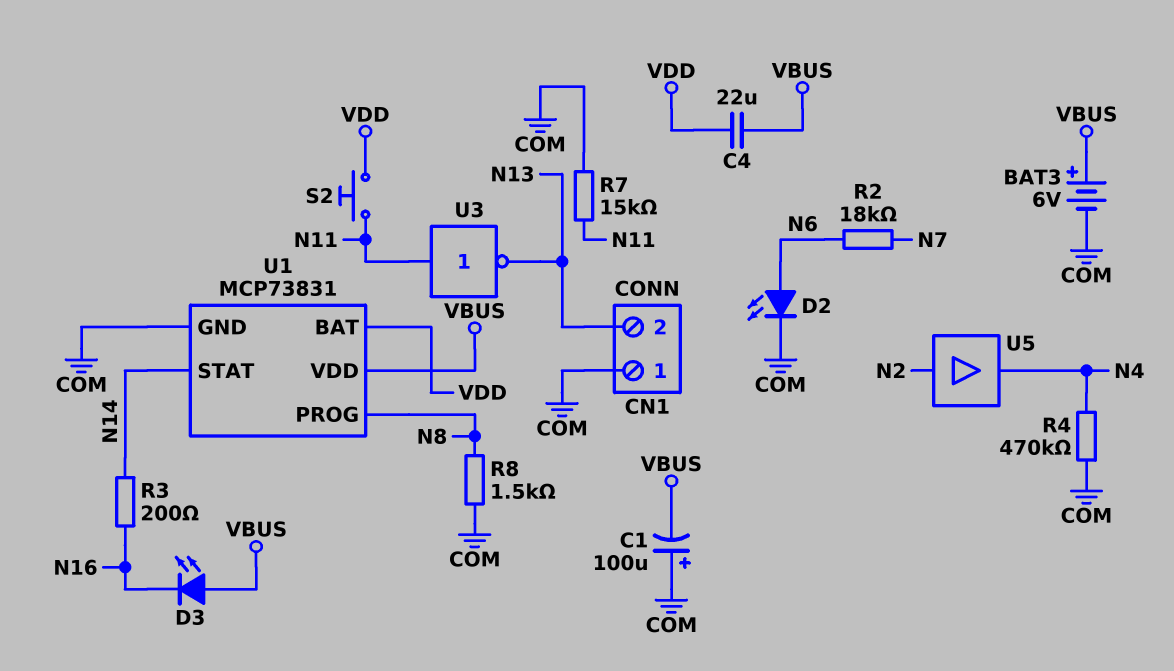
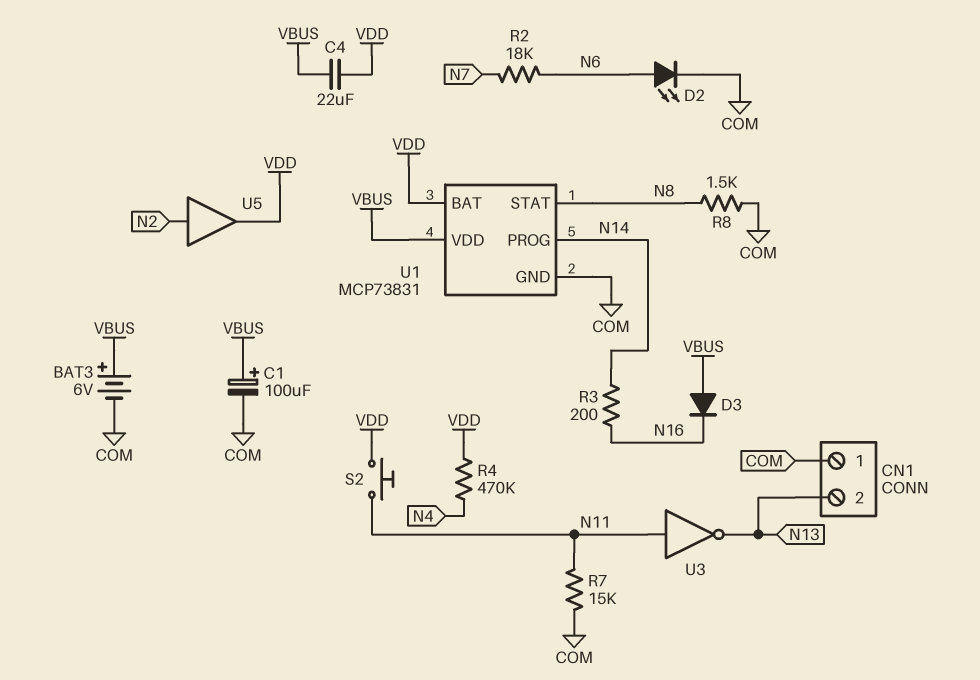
C1: 100uF (plus COM, minus VBUS) -> 100uF (plus VBUS, minus COM)
D3: LED (A VBUS, K N16) -> diode (A VBUS, K N16)
R4: 470k (COM, N4) -> 470k (N4, VDD)
U1 pin PROG: N8 -> N14
U1 pin STAT: N14 -> N8
U5: buffer (in N2, out N4) -> buffer (in N2, out VDD)

